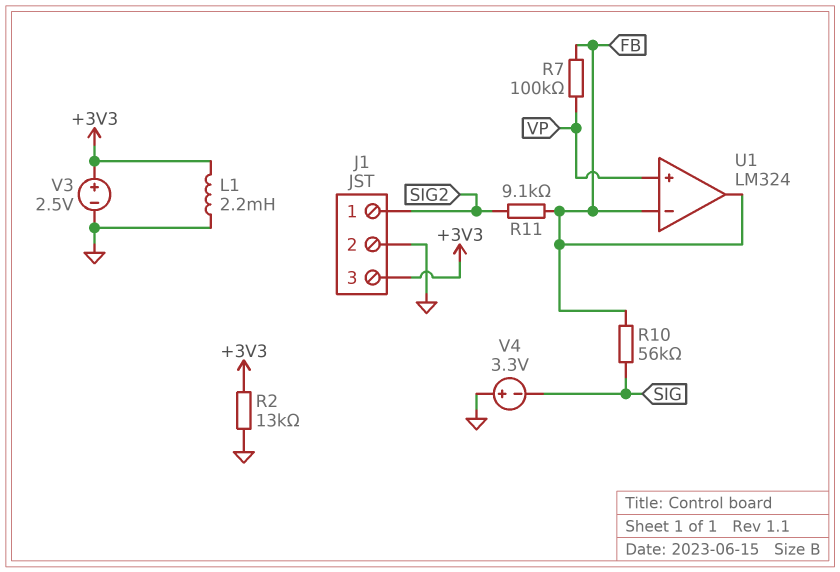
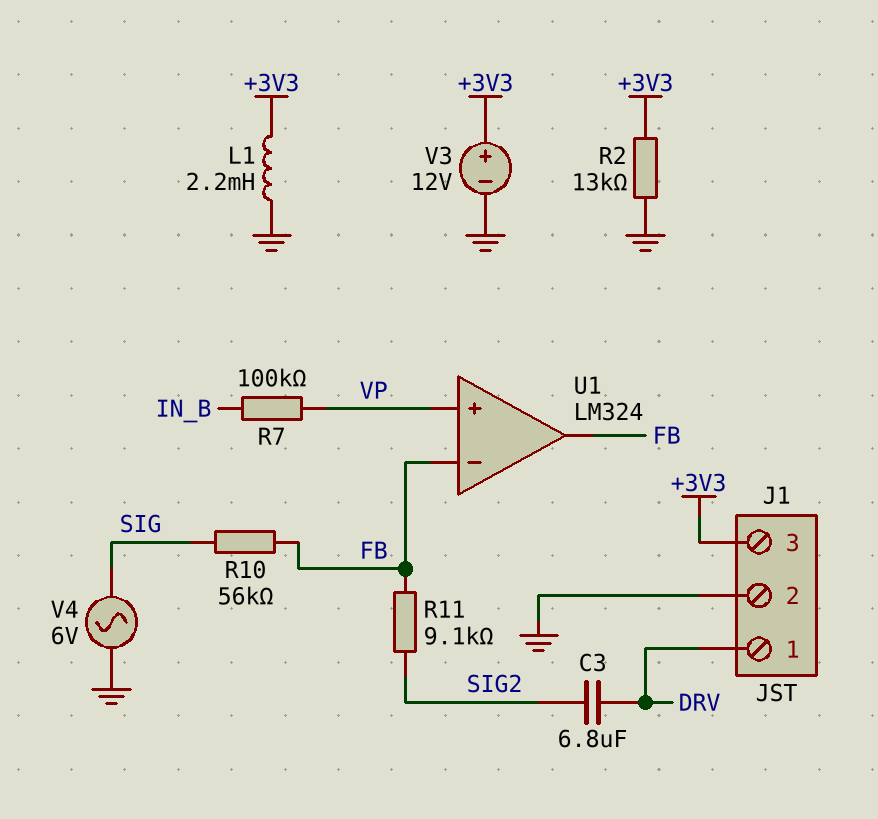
C3: none -> 6.8uF (DRV, SIG2)
J1 pin 1: SIG2 -> DRV
R7: 100k (FB, VP) -> 100k (IN_B, VP)
V3: 2.5V (plus +3V3, minus GND) -> 12V (plus +3V3, minus GND)
V4: 3.3V (plus GND, minus SIG) -> AC 6V (GND, SIG)

